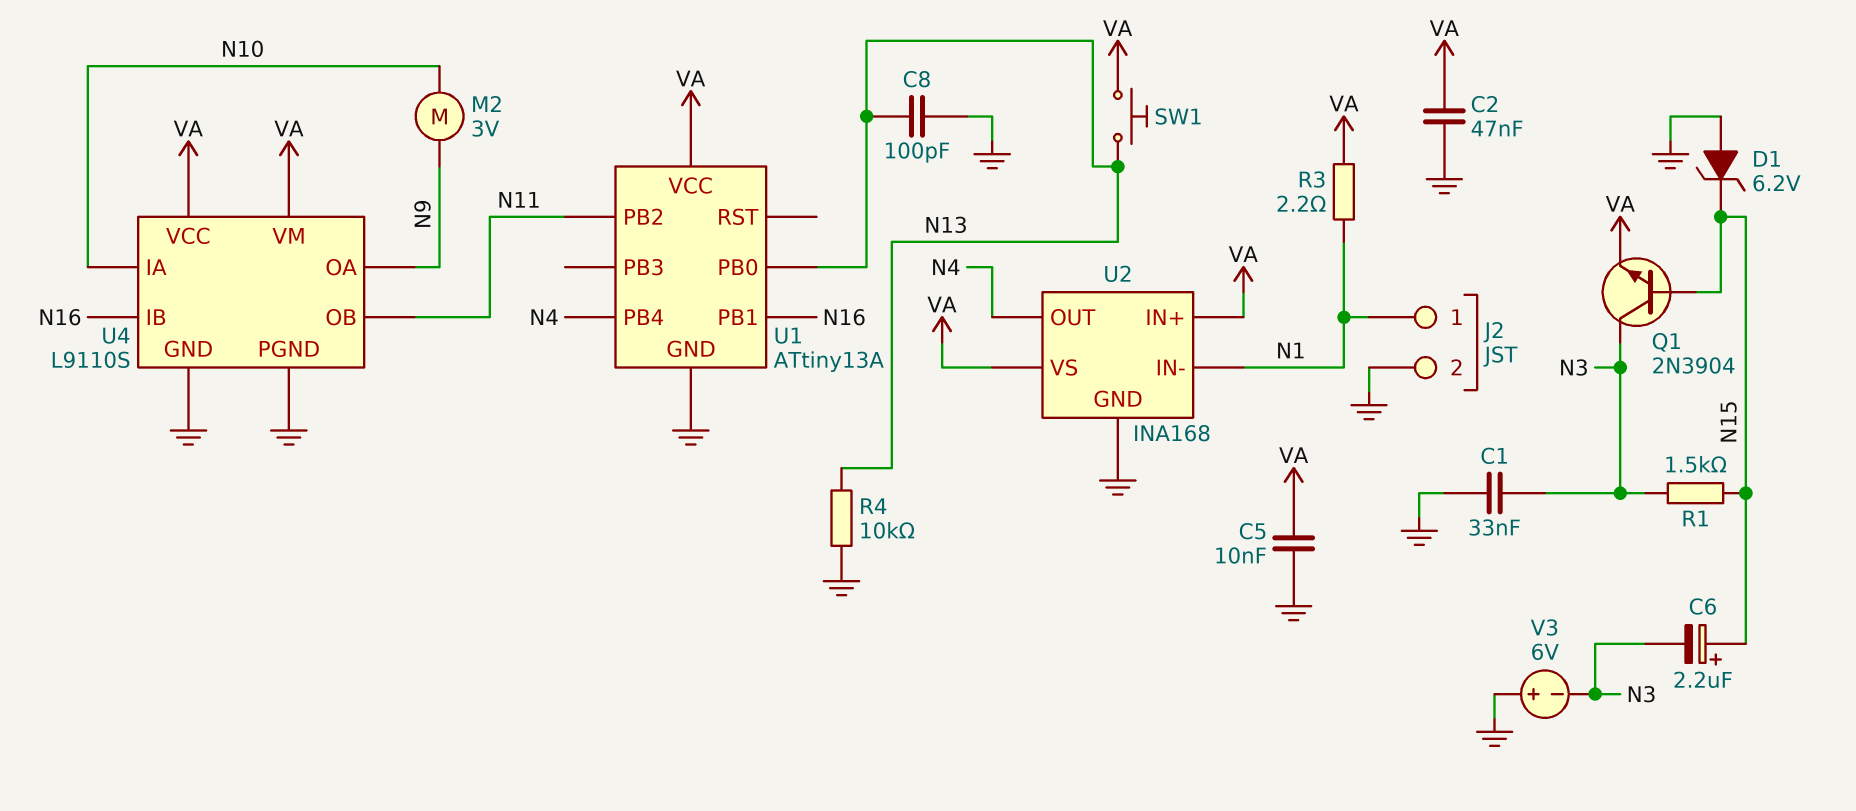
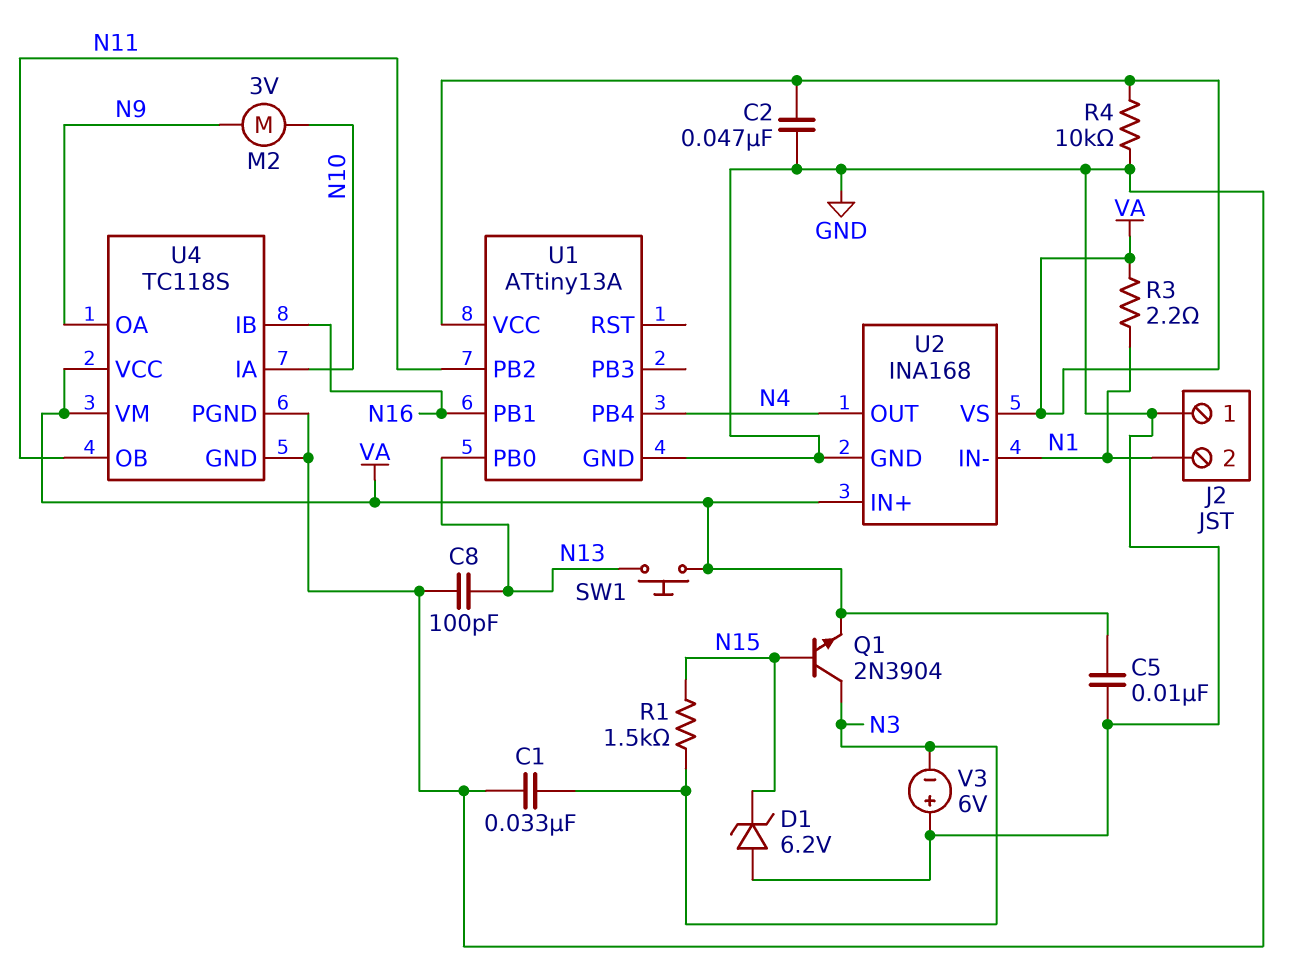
C6: 2.2uF (plus N15, minus N3) -> none
J2 pin 1: N1 -> GND
J2 pin 2: GND -> N1
R4: 10k (GND, N13) -> 10k (GND, VA)
U4: L9110S -> TC118S

